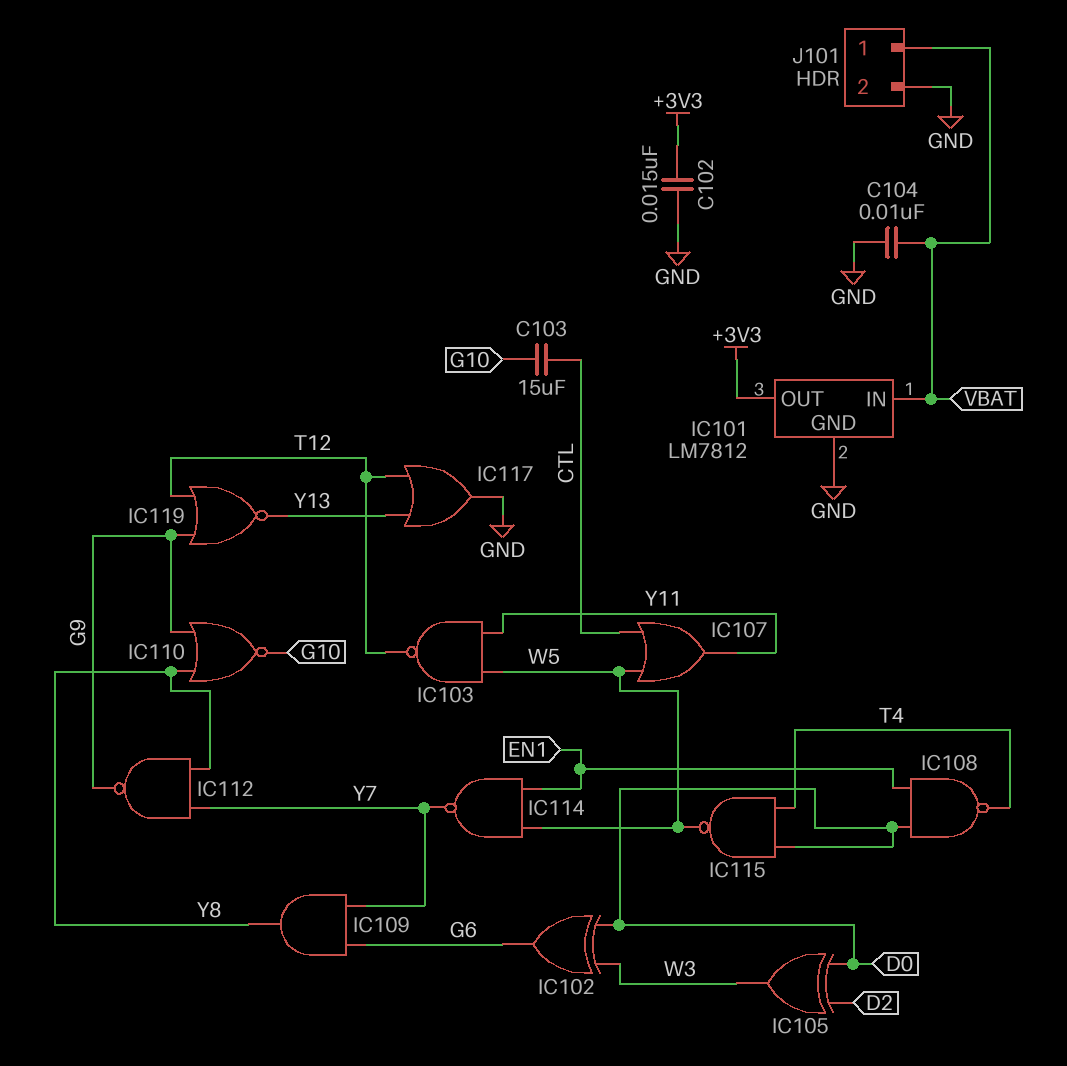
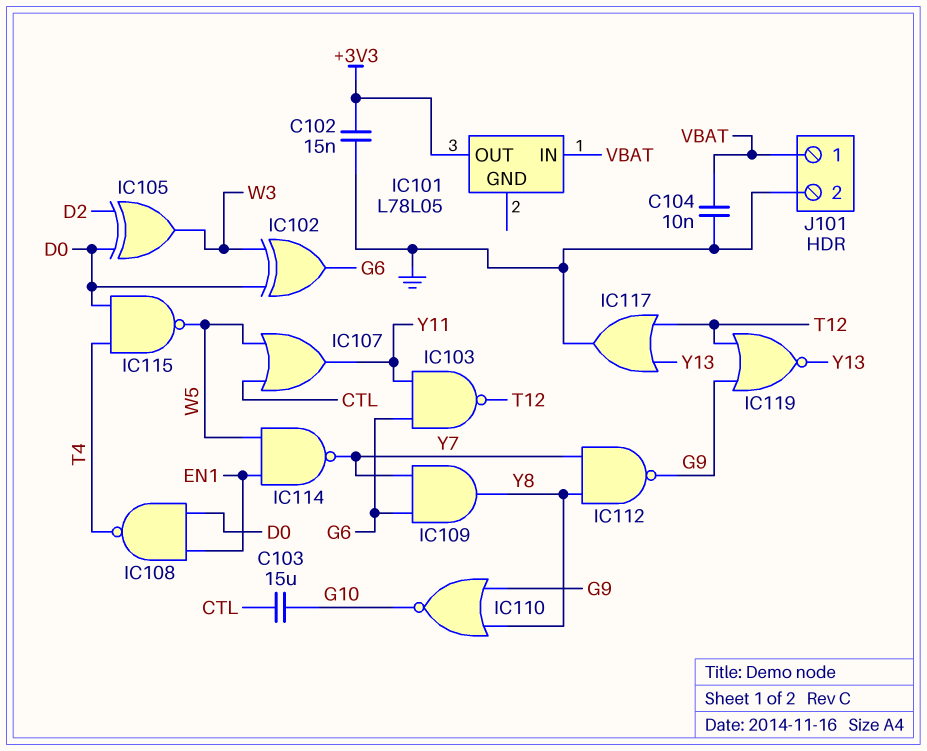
IC101: LM7812 -> L78L05
IC101 pin GND: GND -> none
IC103: NAND (in W5, in Y11, out T12) -> NAND (in G6, in Y11, out T12)

